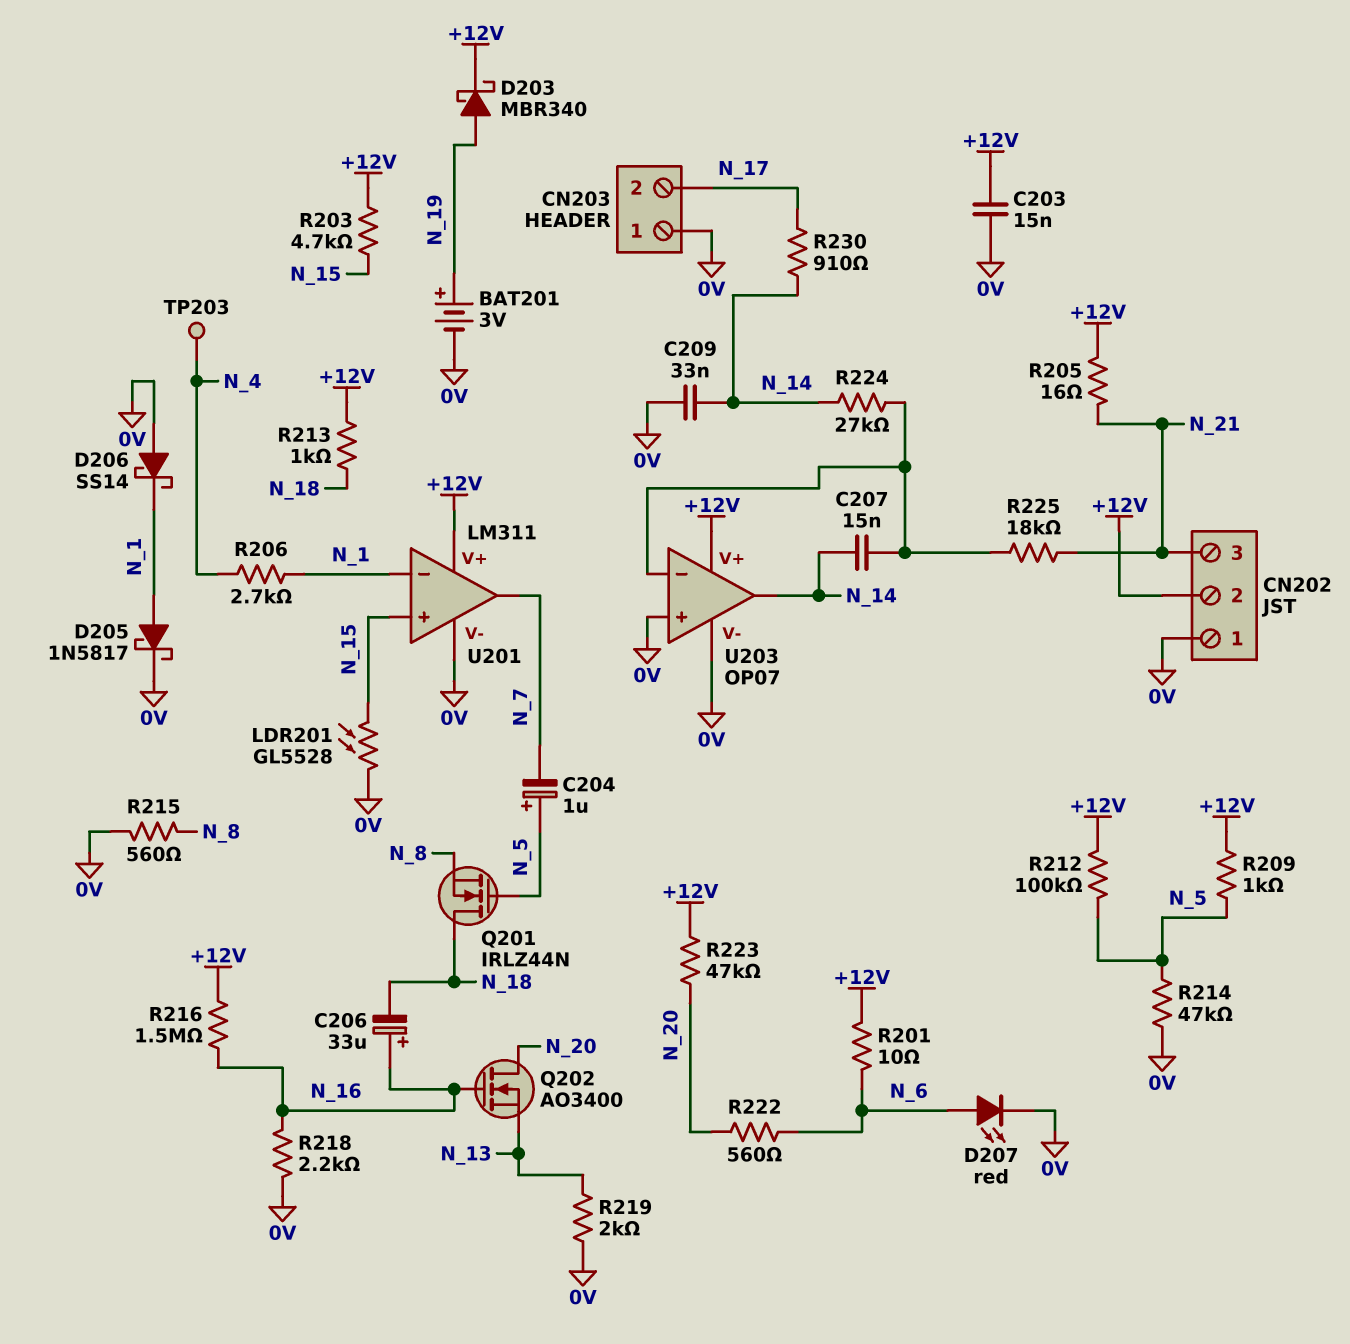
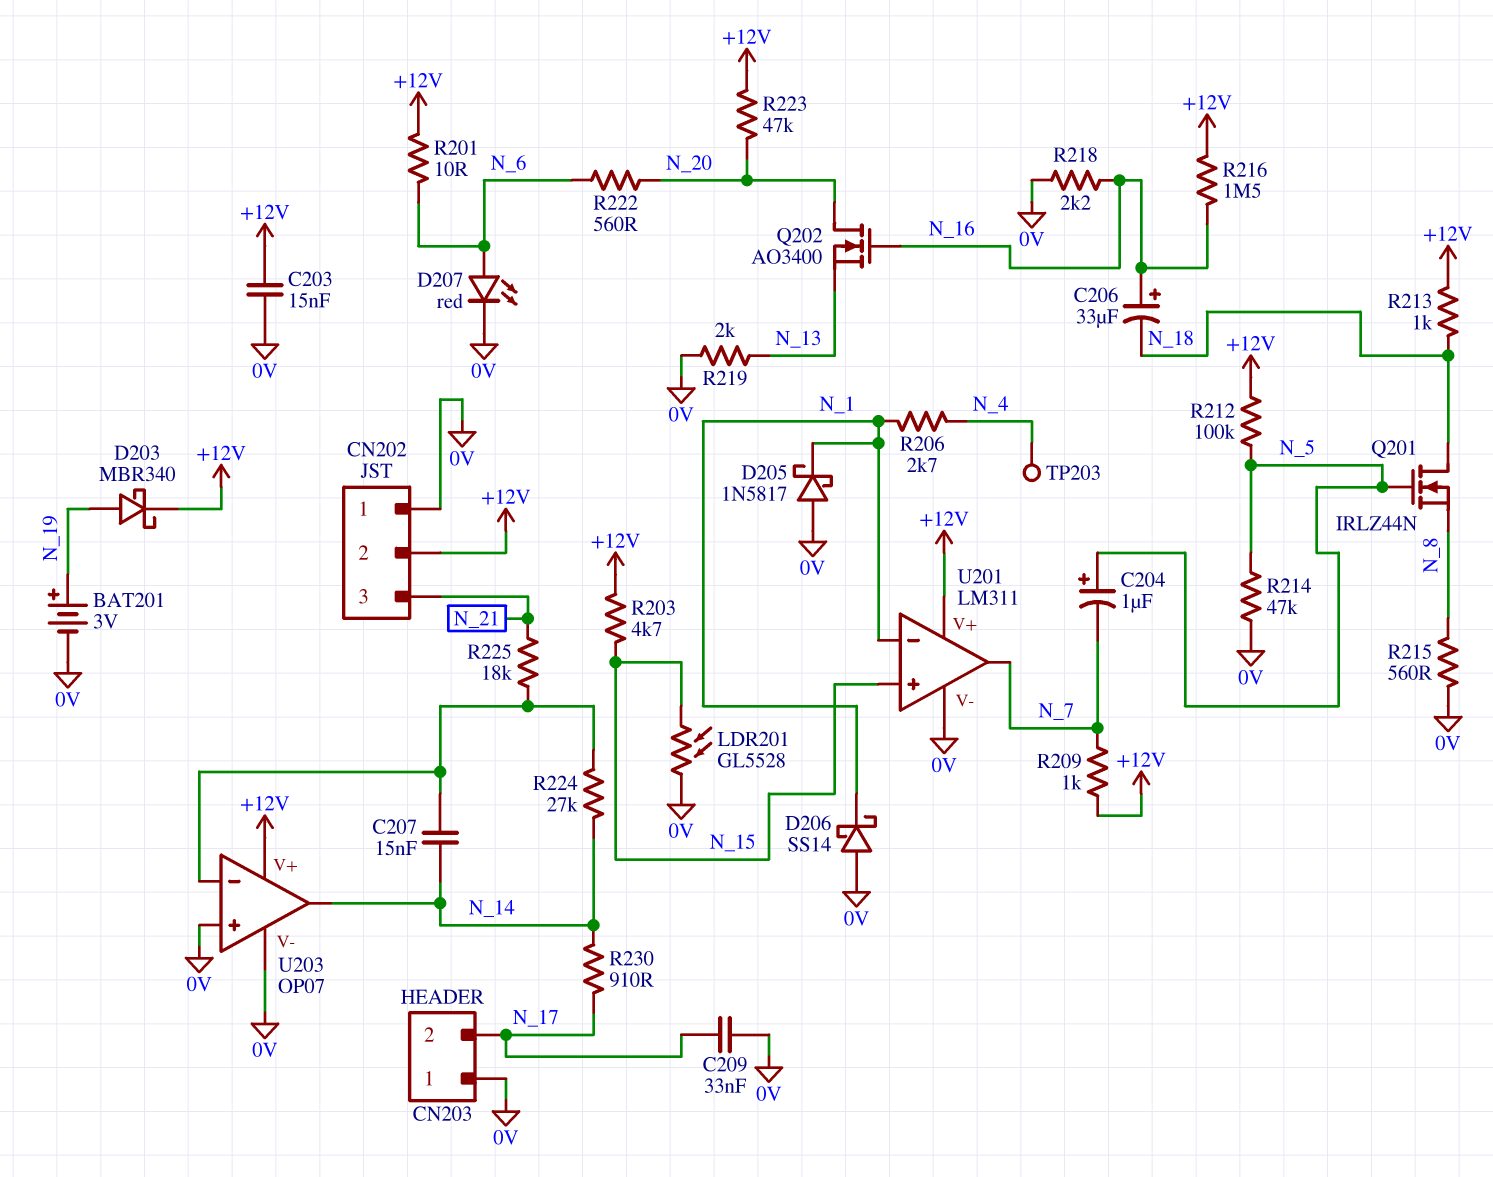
C209: 33nF (0V, N_14) -> 33nF (0V, N_17)
D205: schottky 1N5817 (A N_1, K 0V) -> schottky 1N5817 (A 0V, K N_1)
R205: 16 (+12V, N_21) -> none
R209: 1k (+12V, N_5) -> 1k (+12V, N_7)

